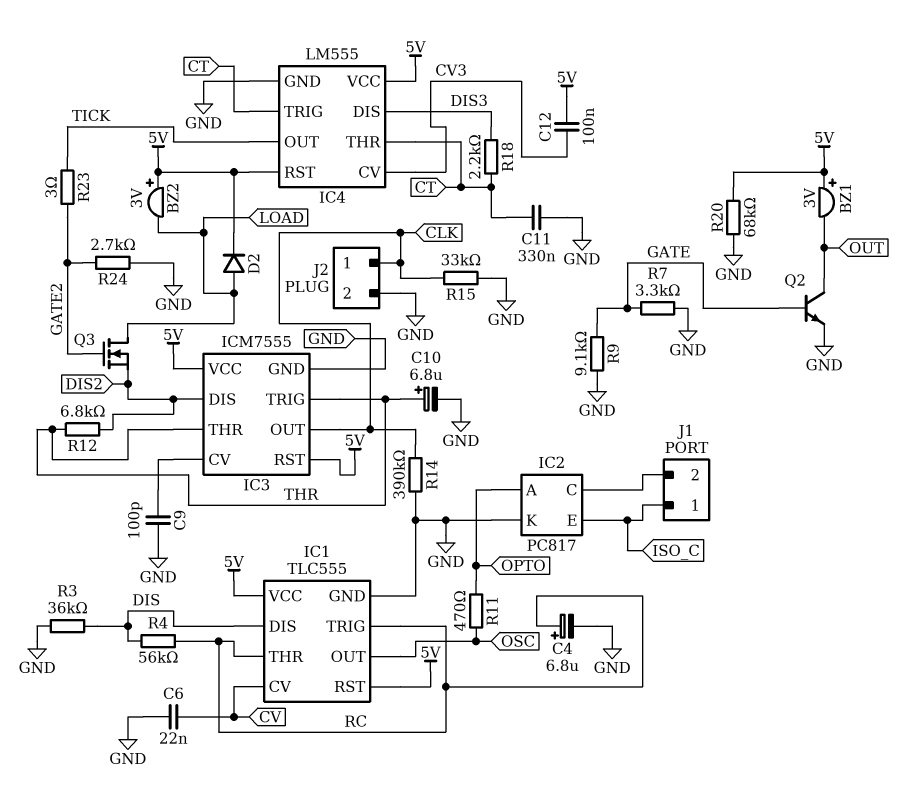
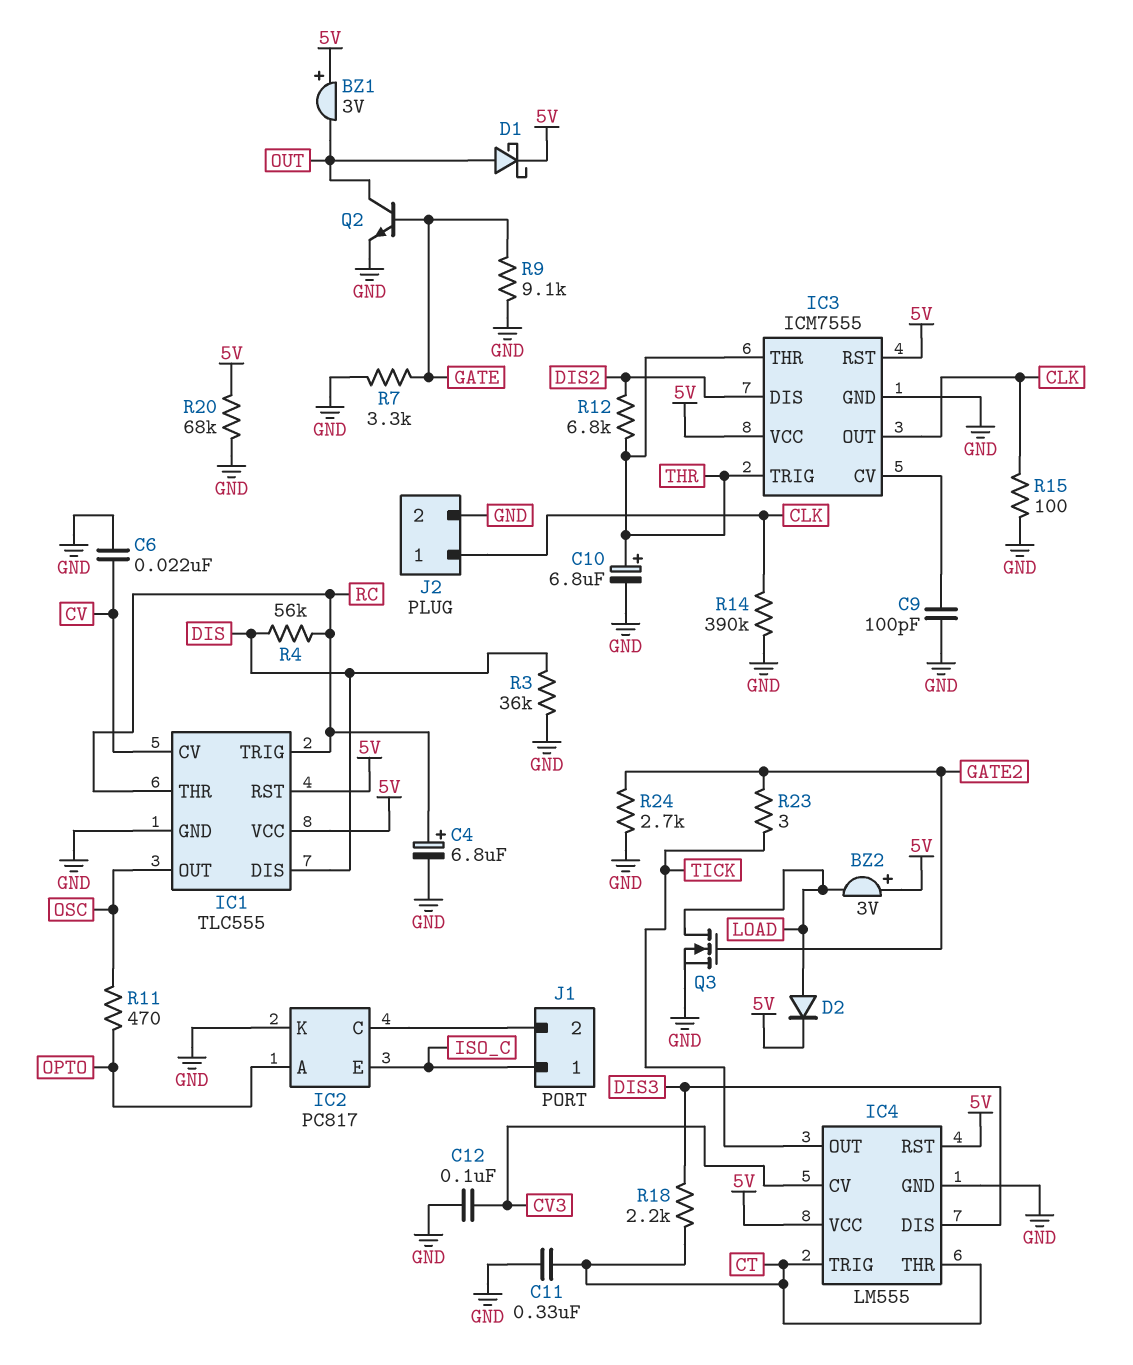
C12: 100nF (5V, CV3) -> 100nF (CV3, GND)
D1: none -> schottky (A OUT, K 5V)
Q3: NMOS (G GATE2, D LOAD, S DIS2) -> NMOS (G GATE2, D LOAD, S GND)
R15: 33k (CLK, GND) -> 100 (CLK, GND)

